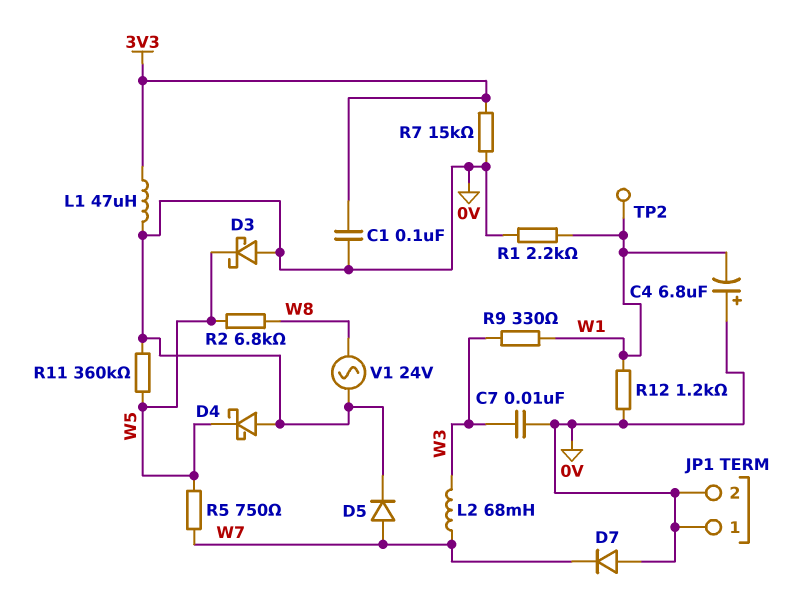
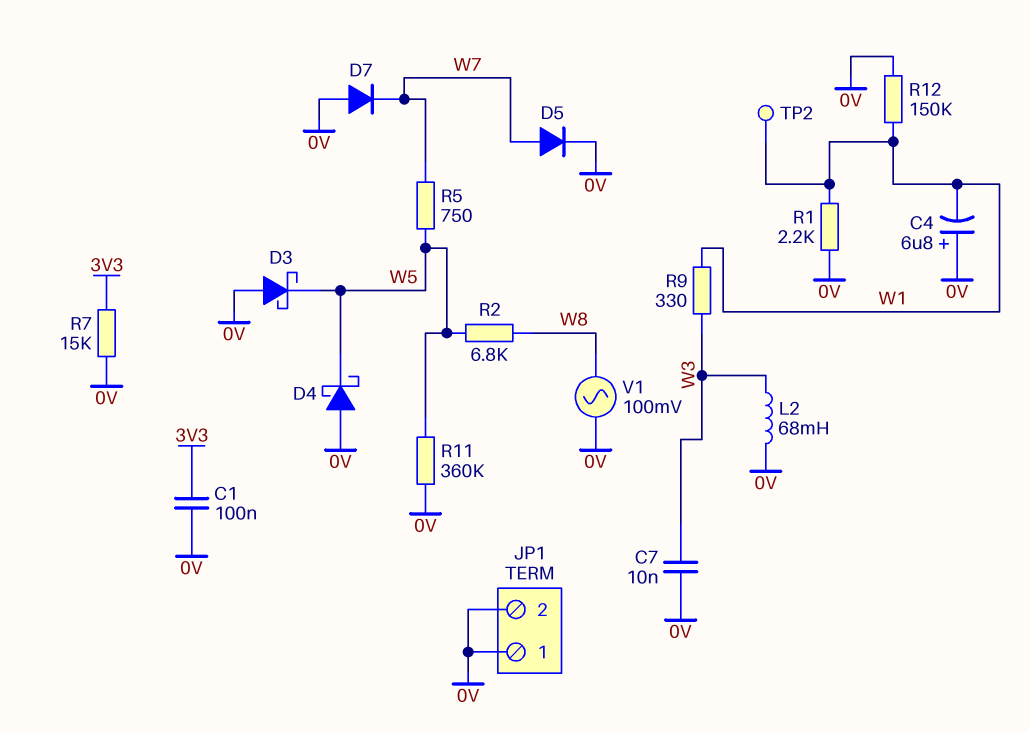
L1: 47uH (0V, 3V3) -> none
L2: 68mH (W3, W7) -> 68mH (0V, W3)
R12: 1.2k (0V, W1) -> 150k (0V, W1)
V1: AC 24V (0V, W8) -> AC 100mV (0V, W8)

